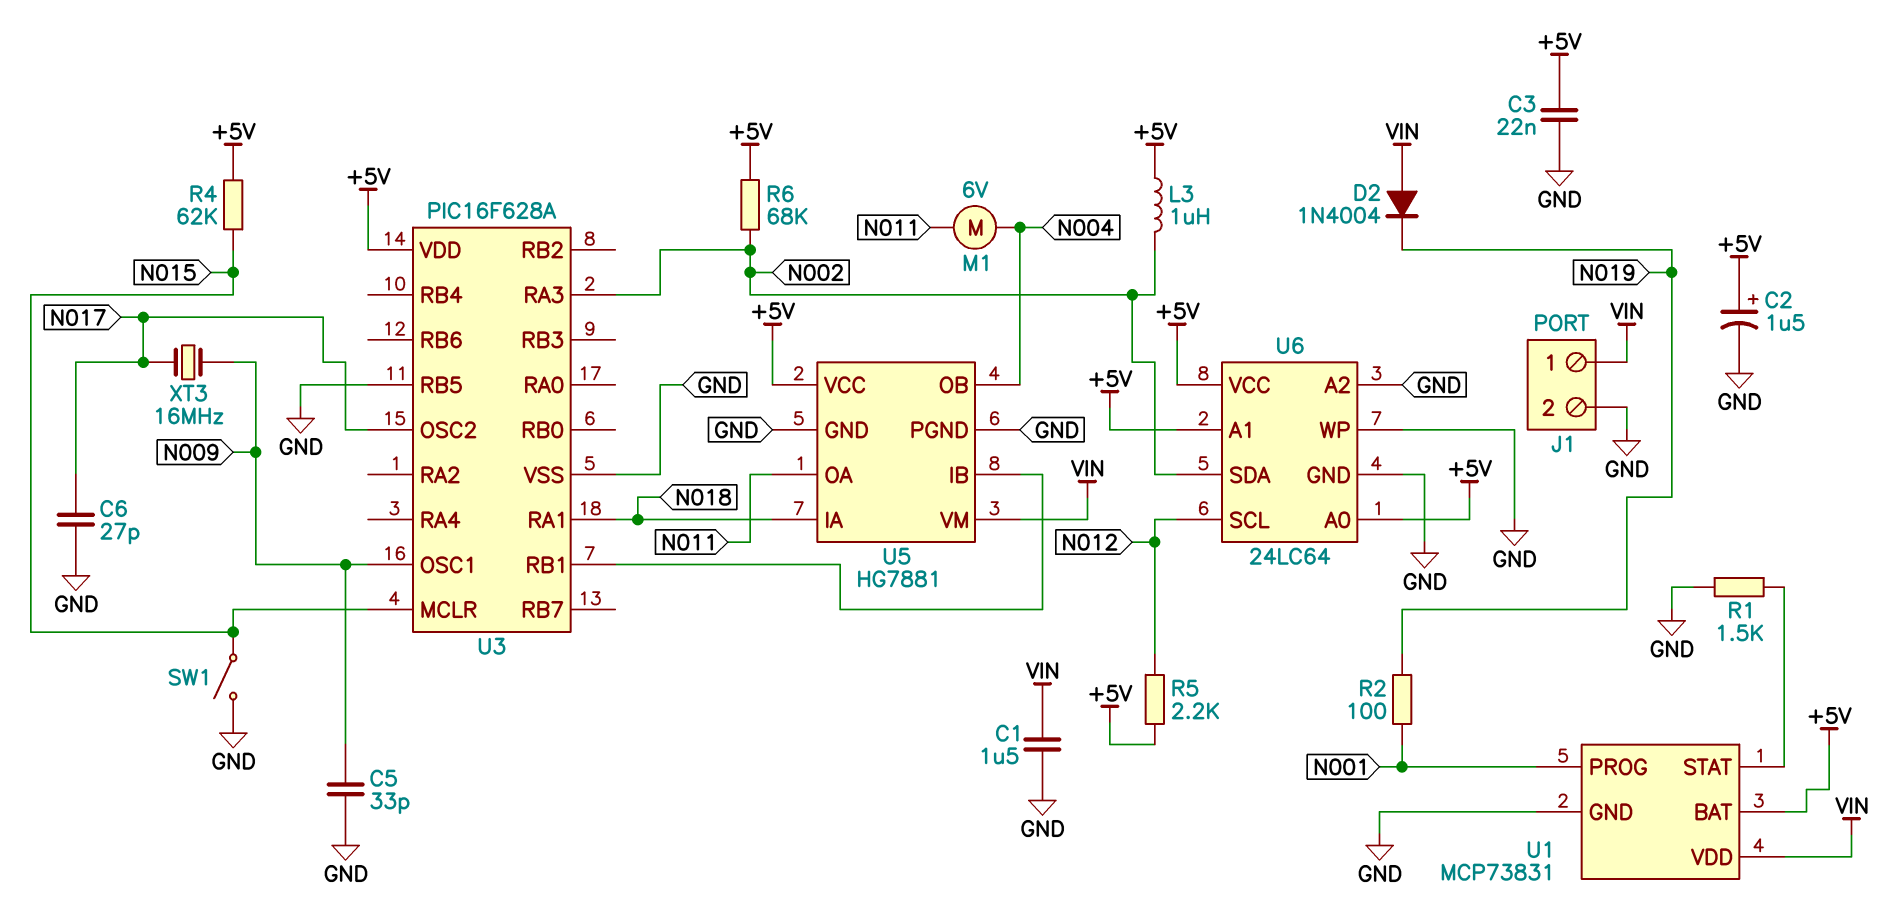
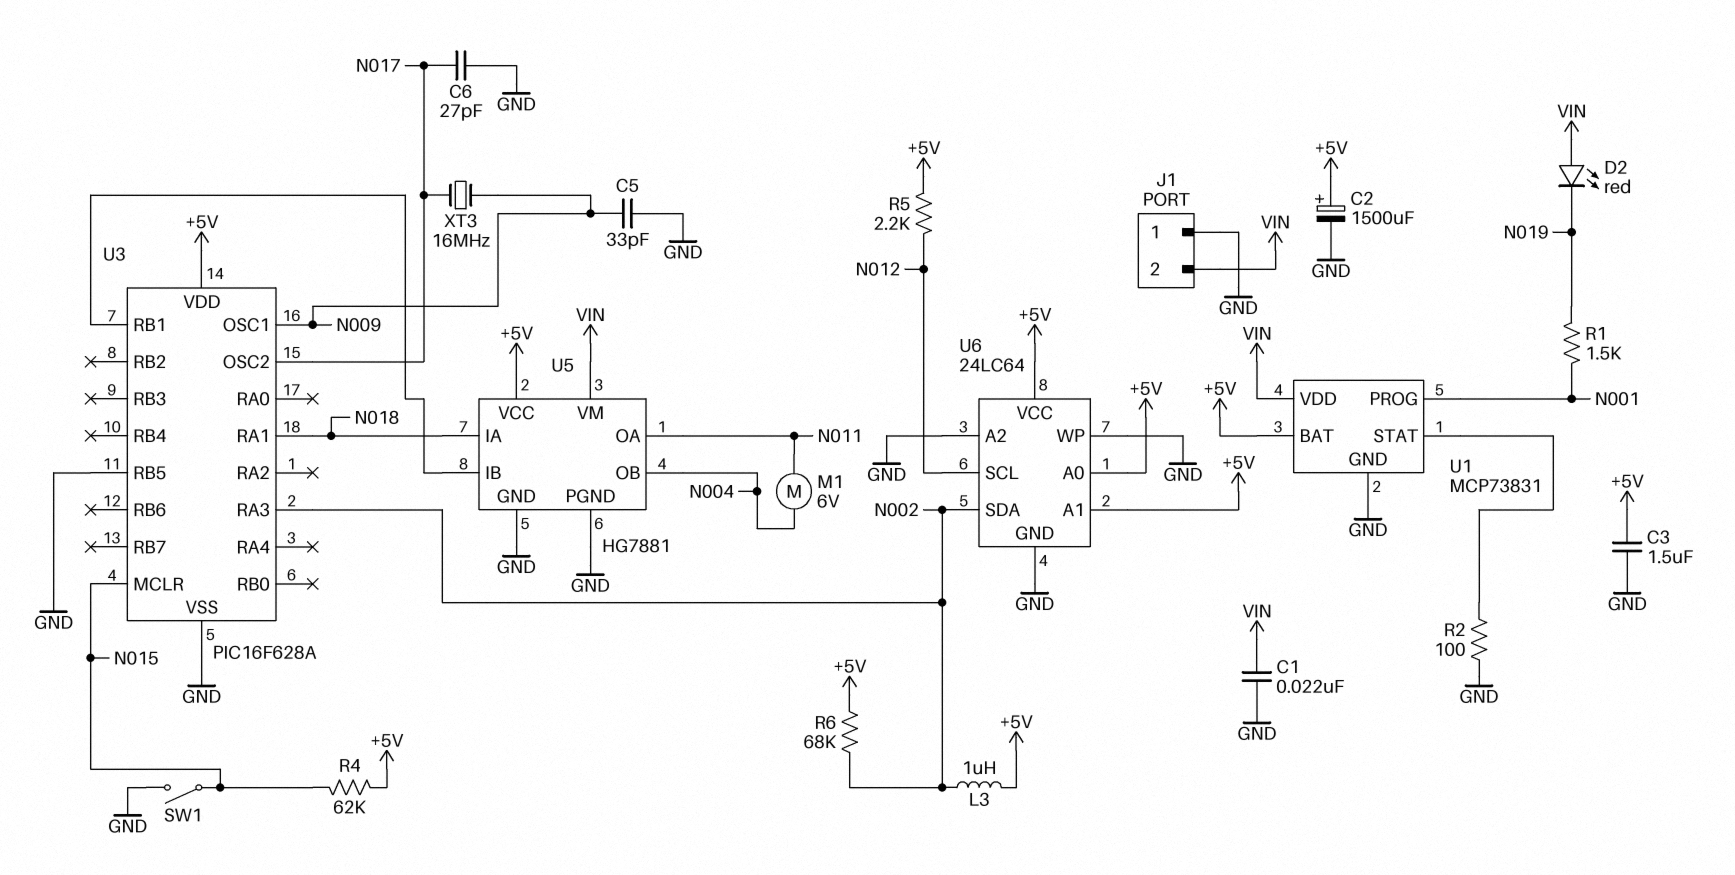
C1: 1.5uF (GND, VIN) -> 22nF (GND, VIN)
C2: 1.5uF (plus +5V, minus GND) -> 1500uF (plus +5V, minus GND)
C3: 22nF (+5V, GND) -> 1.5uF (+5V, GND)
D2: diode 1N4004 (A VIN, K N019) -> LED red (A VIN, K N019)
J1 pin 1: VIN -> GND
J1 pin 2: GND -> VIN
R1: 1.5k (GND, U1/STAT) -> 1.5k (N001, N019)
R2: 100 (N001, N019) -> 100 (GND, U1/STAT)

